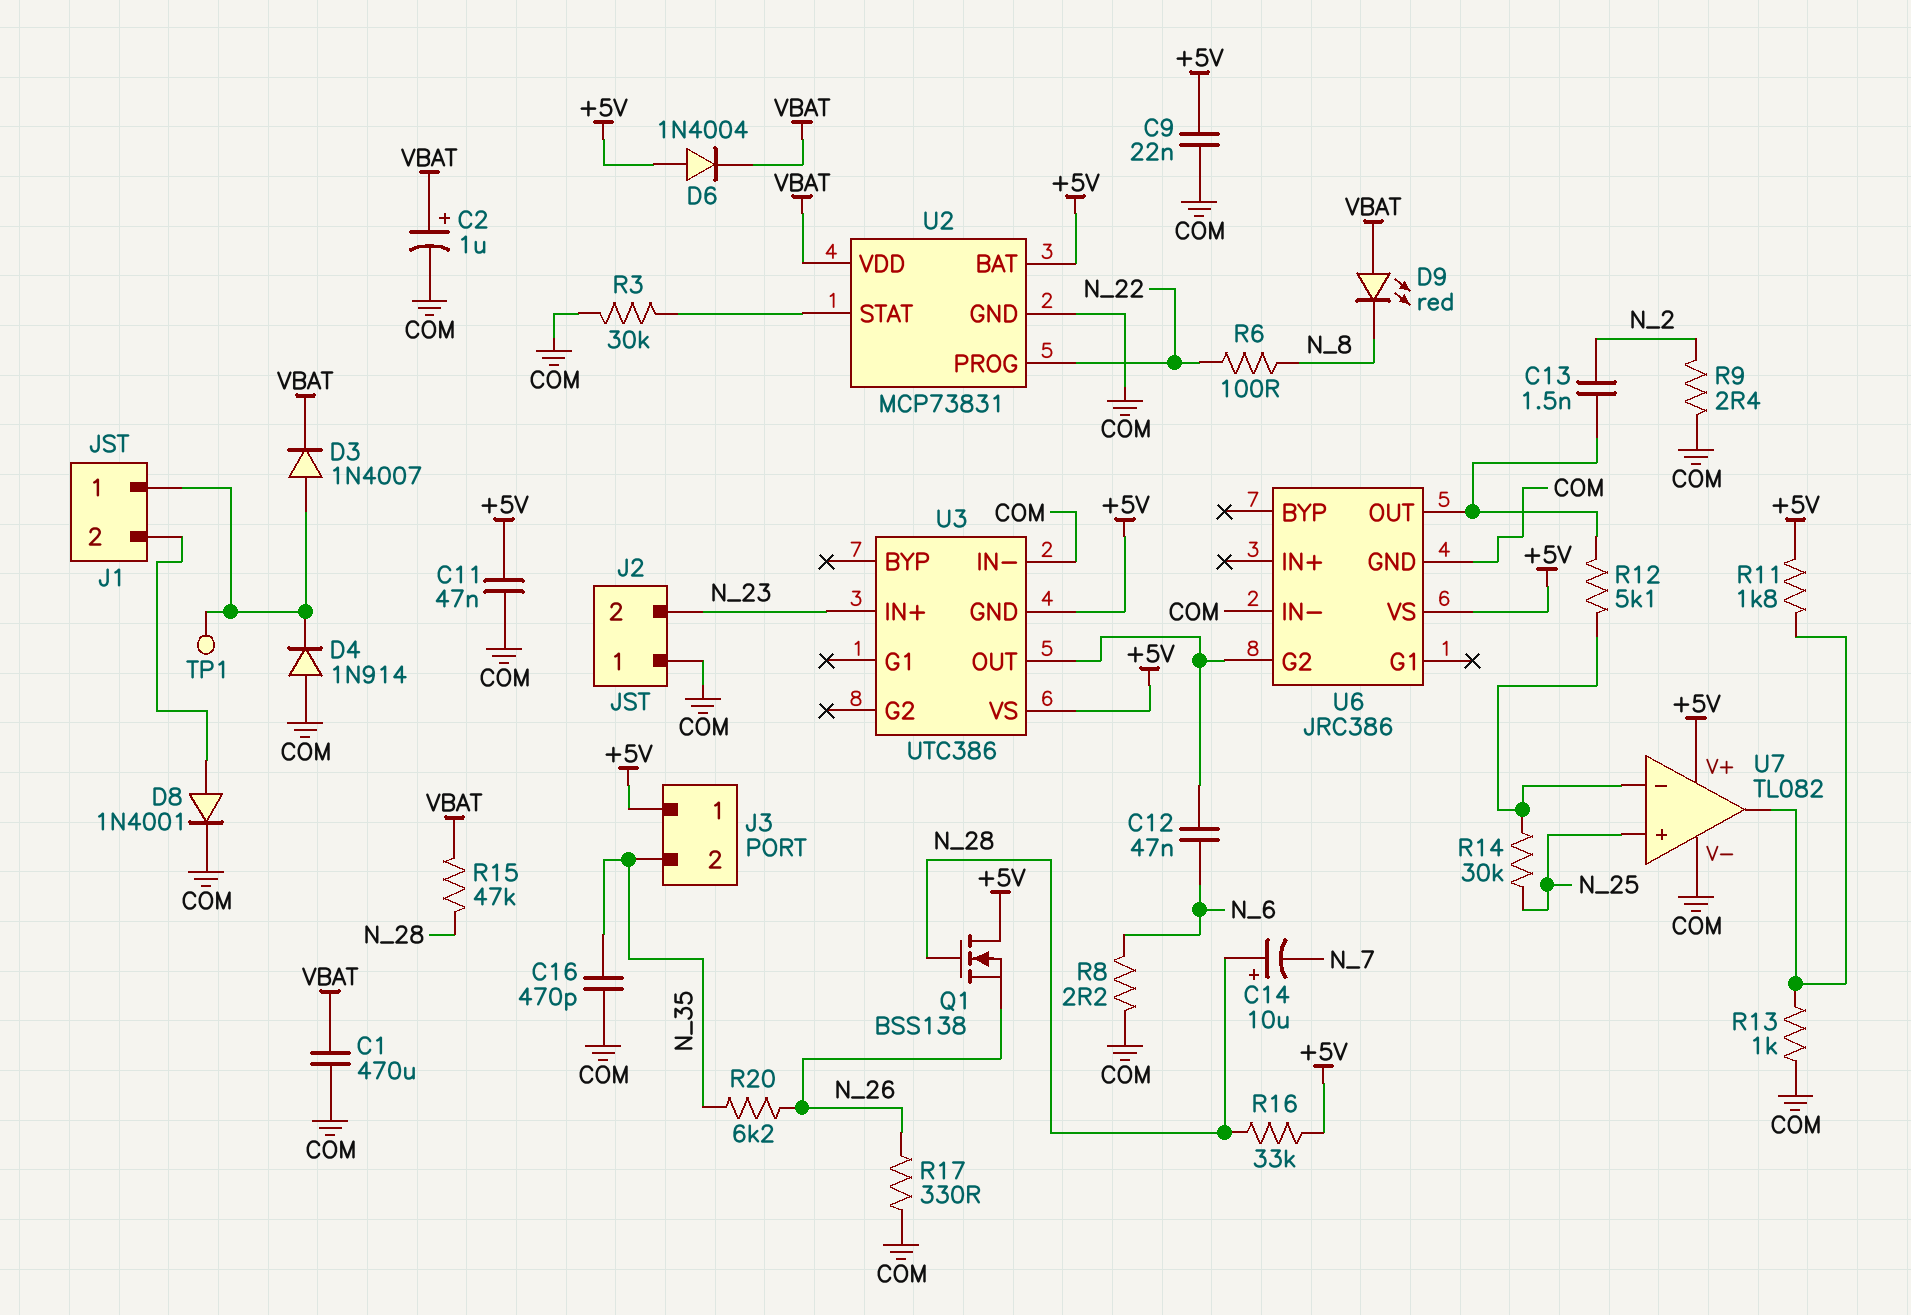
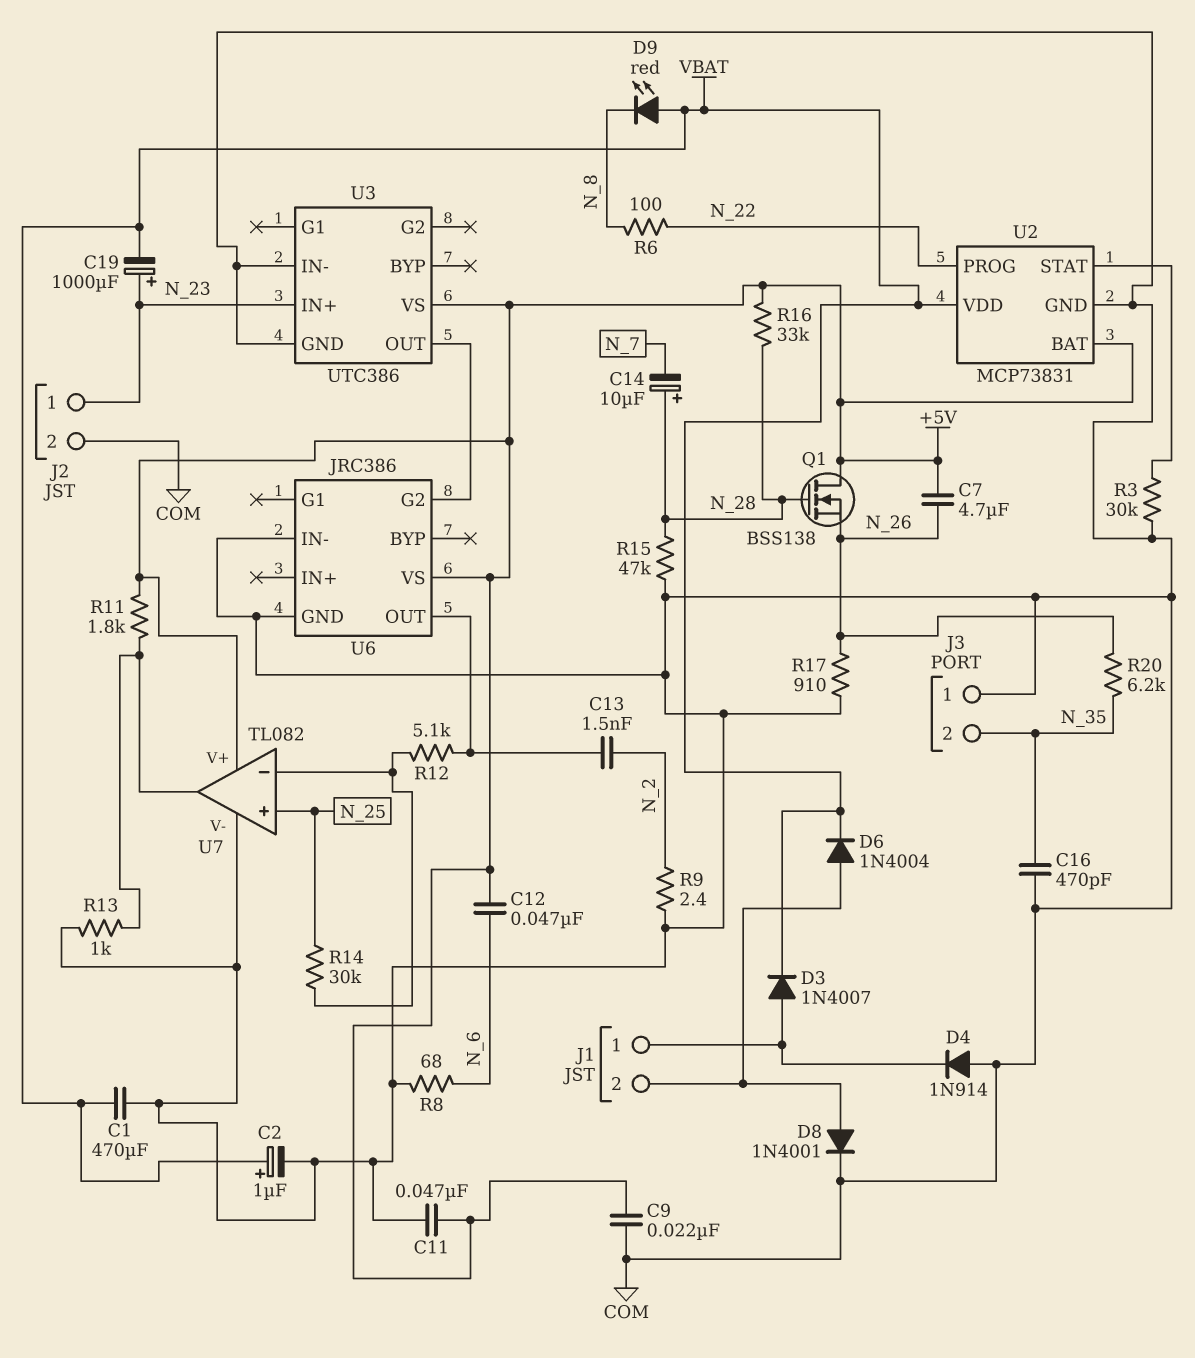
C7: none -> 4.7uF (+5V, N_26)
C12: 47nF (N_6, U3/OUT) -> 47nF (+5V, N_6)
C19: none -> 1000uF (plus N_23, minus VBAT)
D6: diode 1N4004 (A +5V, K VBAT) -> diode 1N4004 (A J1/2, K VBAT)
J2 pin 1: COM -> N_23
J2 pin 2: N_23 -> COM
J3 pin 1: +5V -> COM
R8: 2.2 (COM, N_6) -> 68 (COM, N_6)
R15: 47k (N_28, VBAT) -> 47k (COM, N_28)
R17: 330 (COM, N_26) -> 910 (COM, N_26)
TP1: test point (J1/1) -> none
U3 pin GND: +5V -> COM

